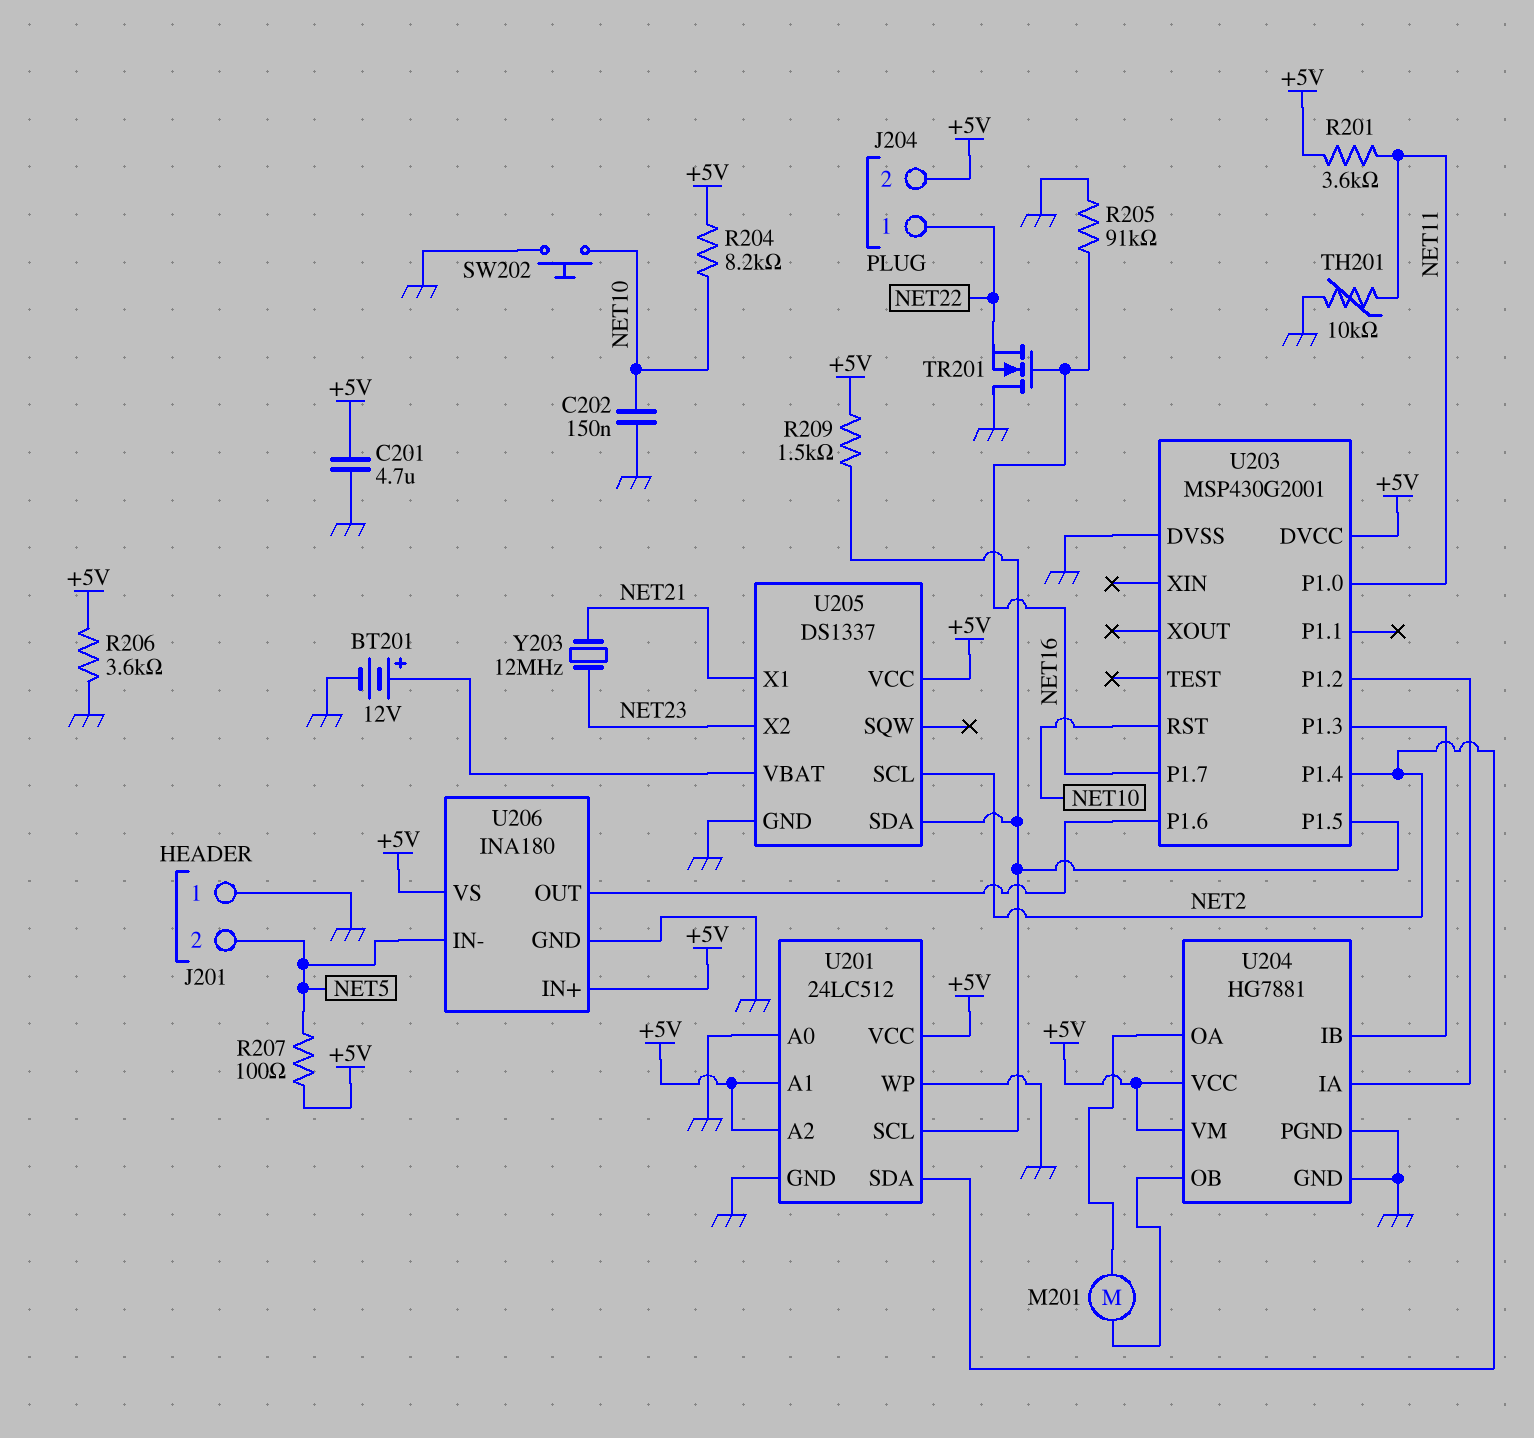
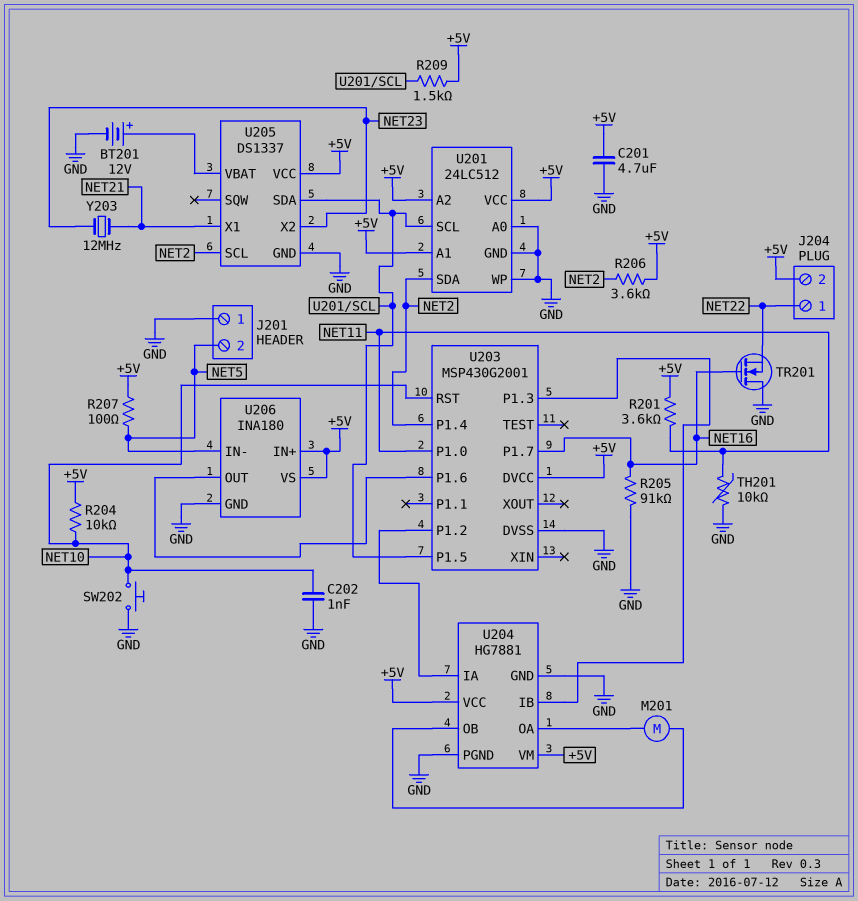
C202: 150nF (GND, NET10) -> 1nF (GND, NET10)
R204: 8.2k (+5V, NET10) -> 10k (+5V, NET10)
R206: 3.6k (+5V, GND) -> 3.6k (+5V, NET2)

